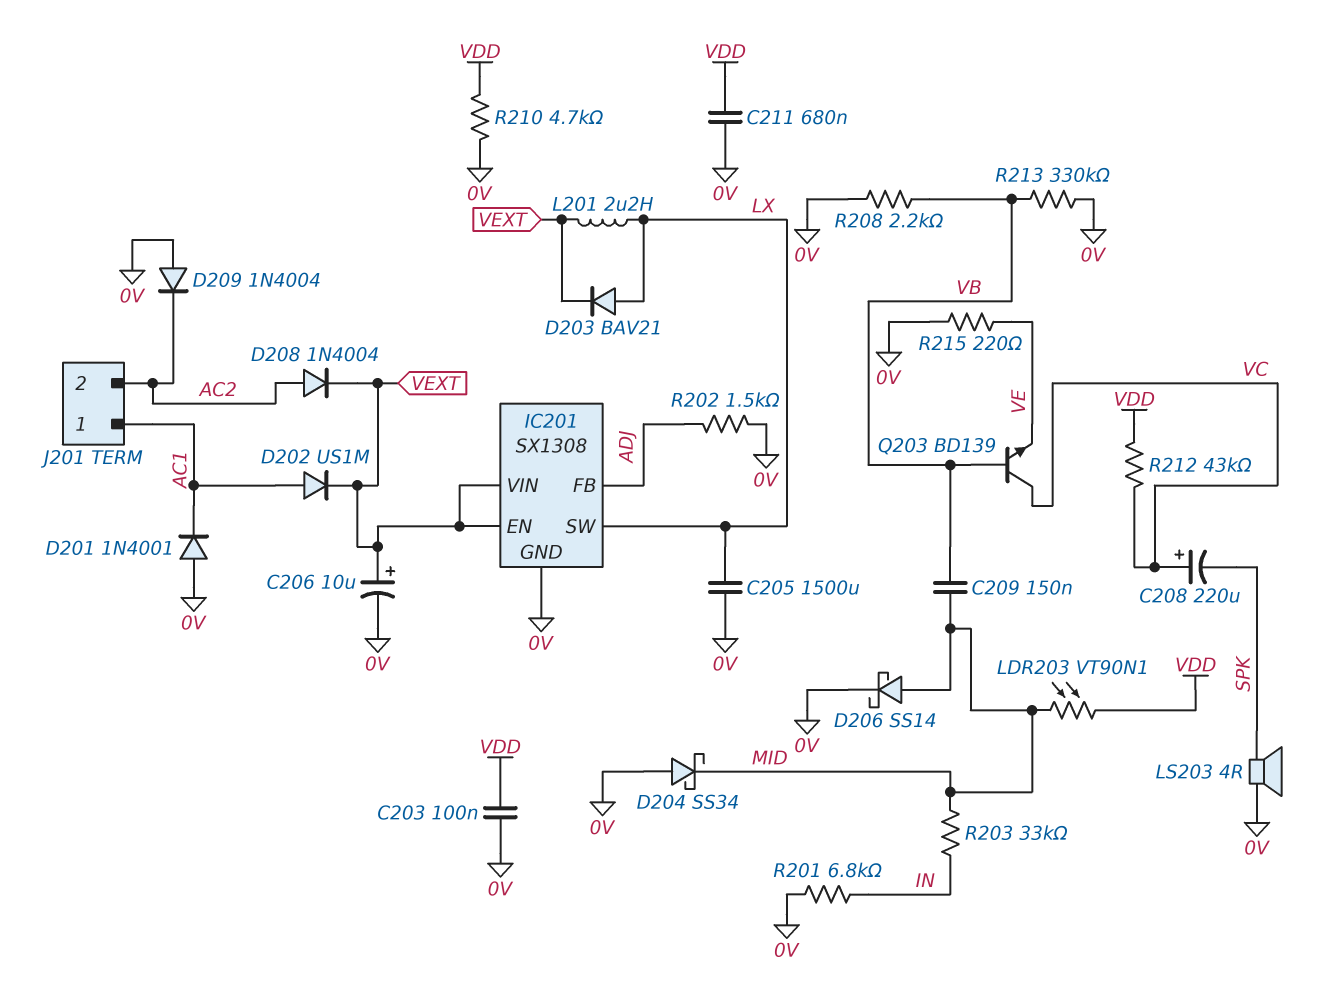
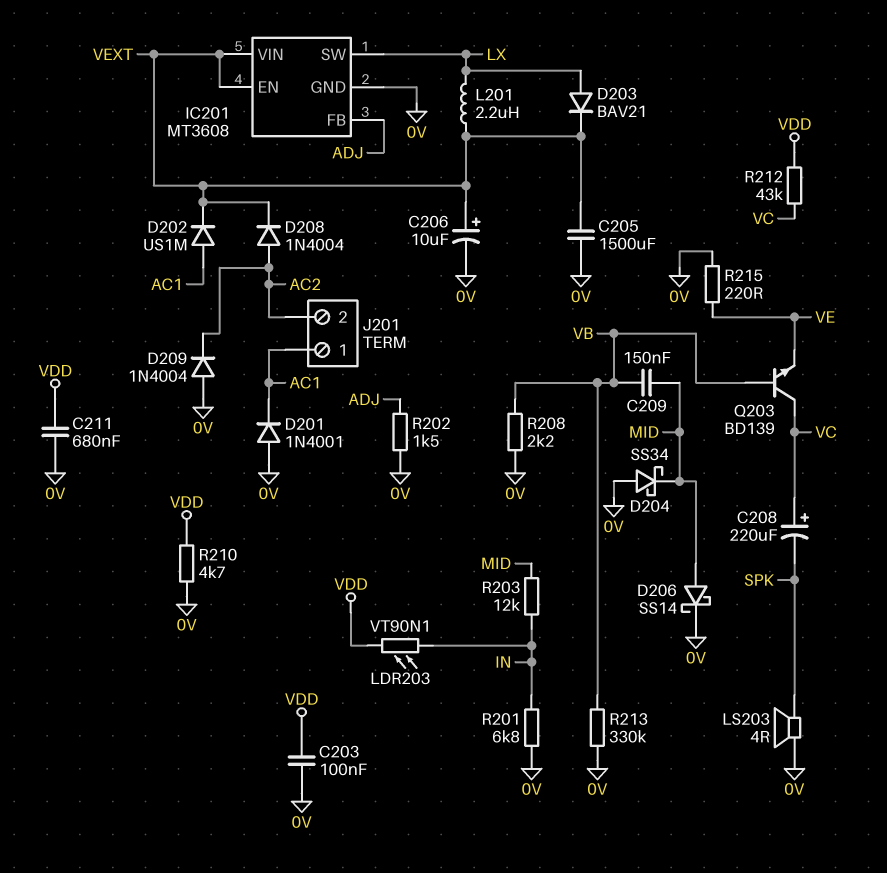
C205: 1500uF (0V, LX) -> 1500uF (0V, VEXT)
IC201: SX1308 -> MT3608
LDR203: VT90N1 (MID, VDD) -> VT90N1 (IN, VDD)
R203: 33k (IN, MID) -> 12k (IN, MID)

